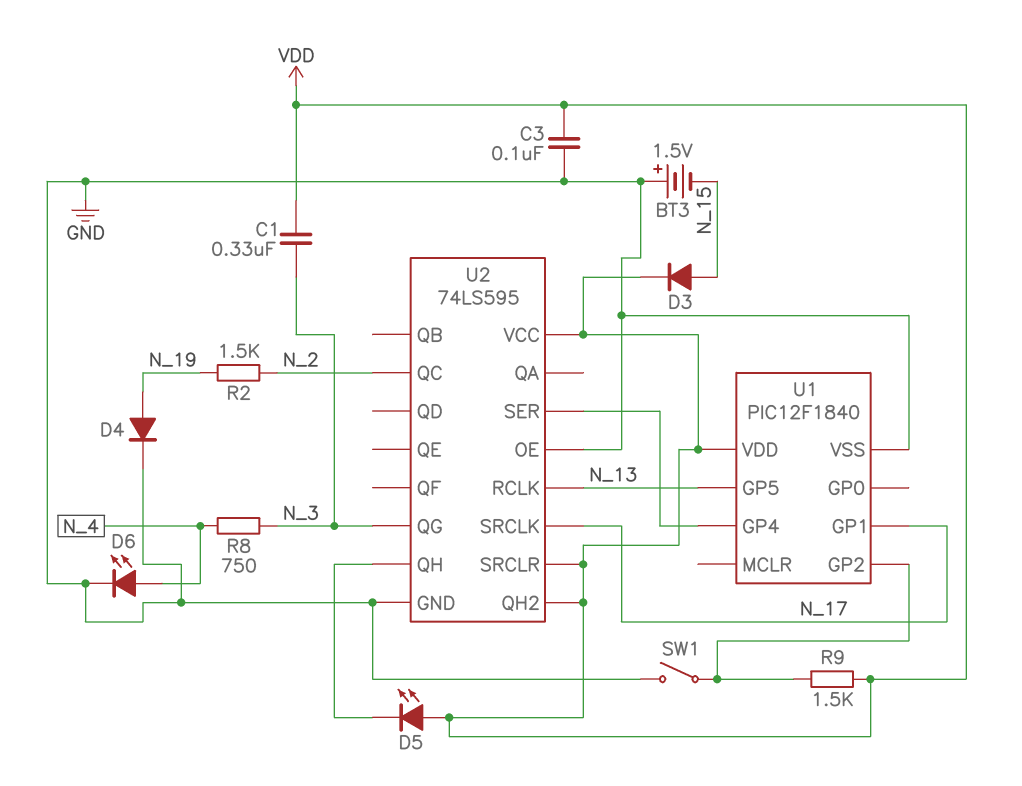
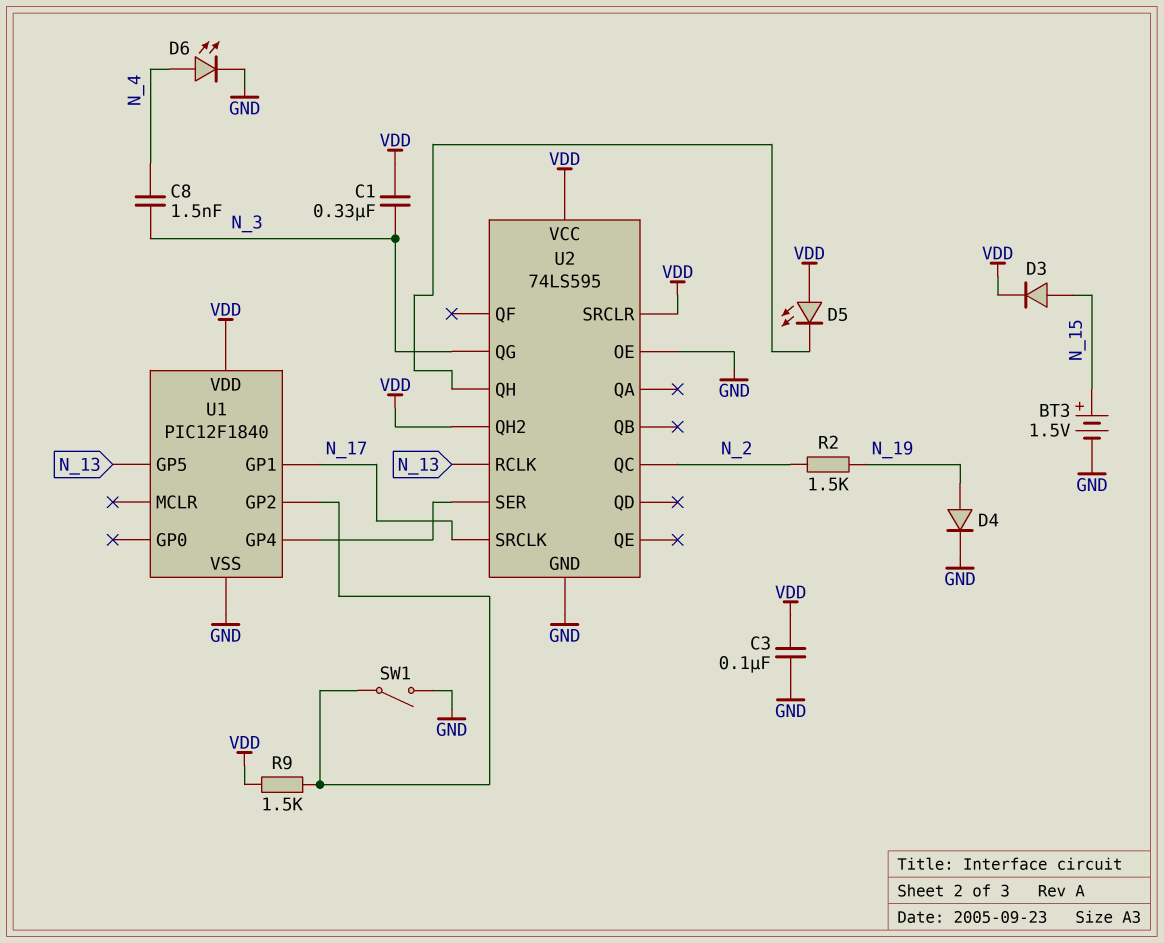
BT3: 1.5V (plus GND, minus N_15) -> 1.5V (plus N_15, minus GND)
C8: none -> 1.5nF (N_3, N_4)
R8: 750 (N_3, N_4) -> none

